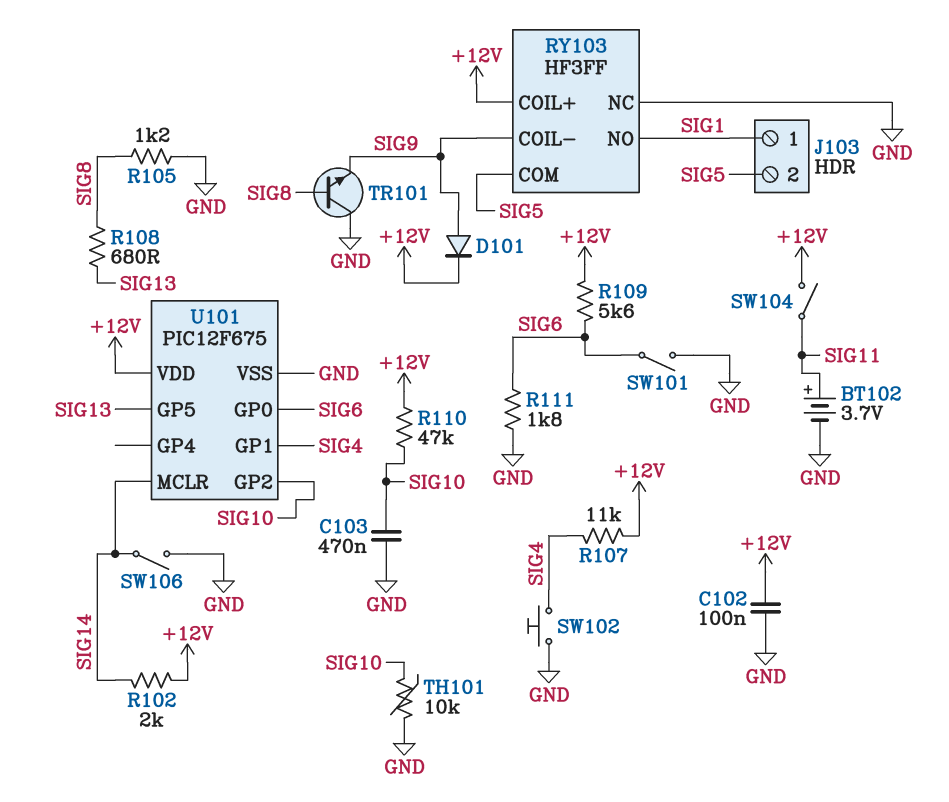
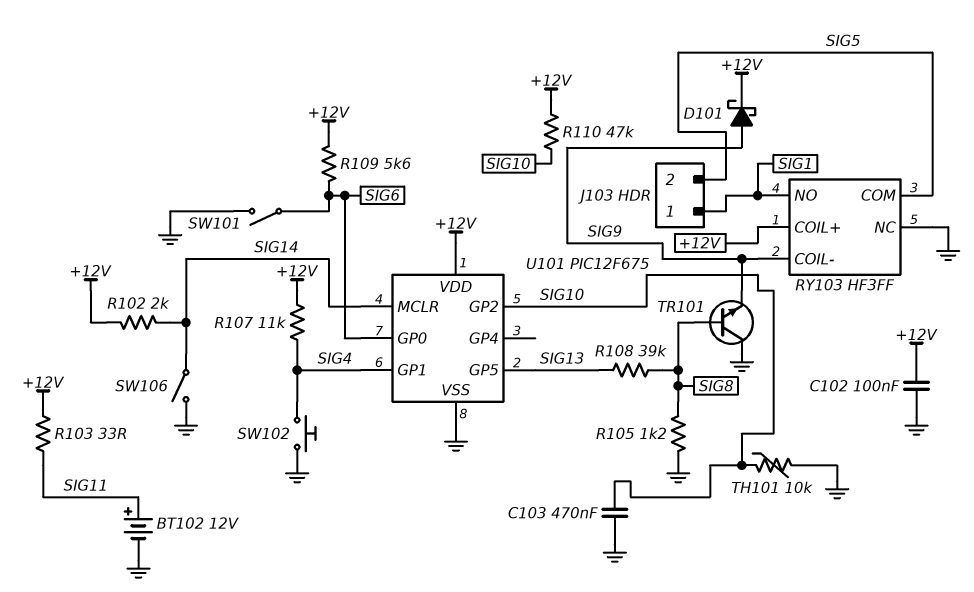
BT102: 3.7V (plus SIG11, minus GND) -> 12V (plus SIG11, minus GND)
D101: diode (A SIG9, K +12V) -> schottky (A SIG9, K +12V)
R103: none -> 33 (+12V, SIG11)
R108: 680 (SIG8, SIG13) -> 39k (SIG8, SIG13)
R111: 1.8k (GND, SIG6) -> none
SW104: switch (+12V, SIG11) -> none

